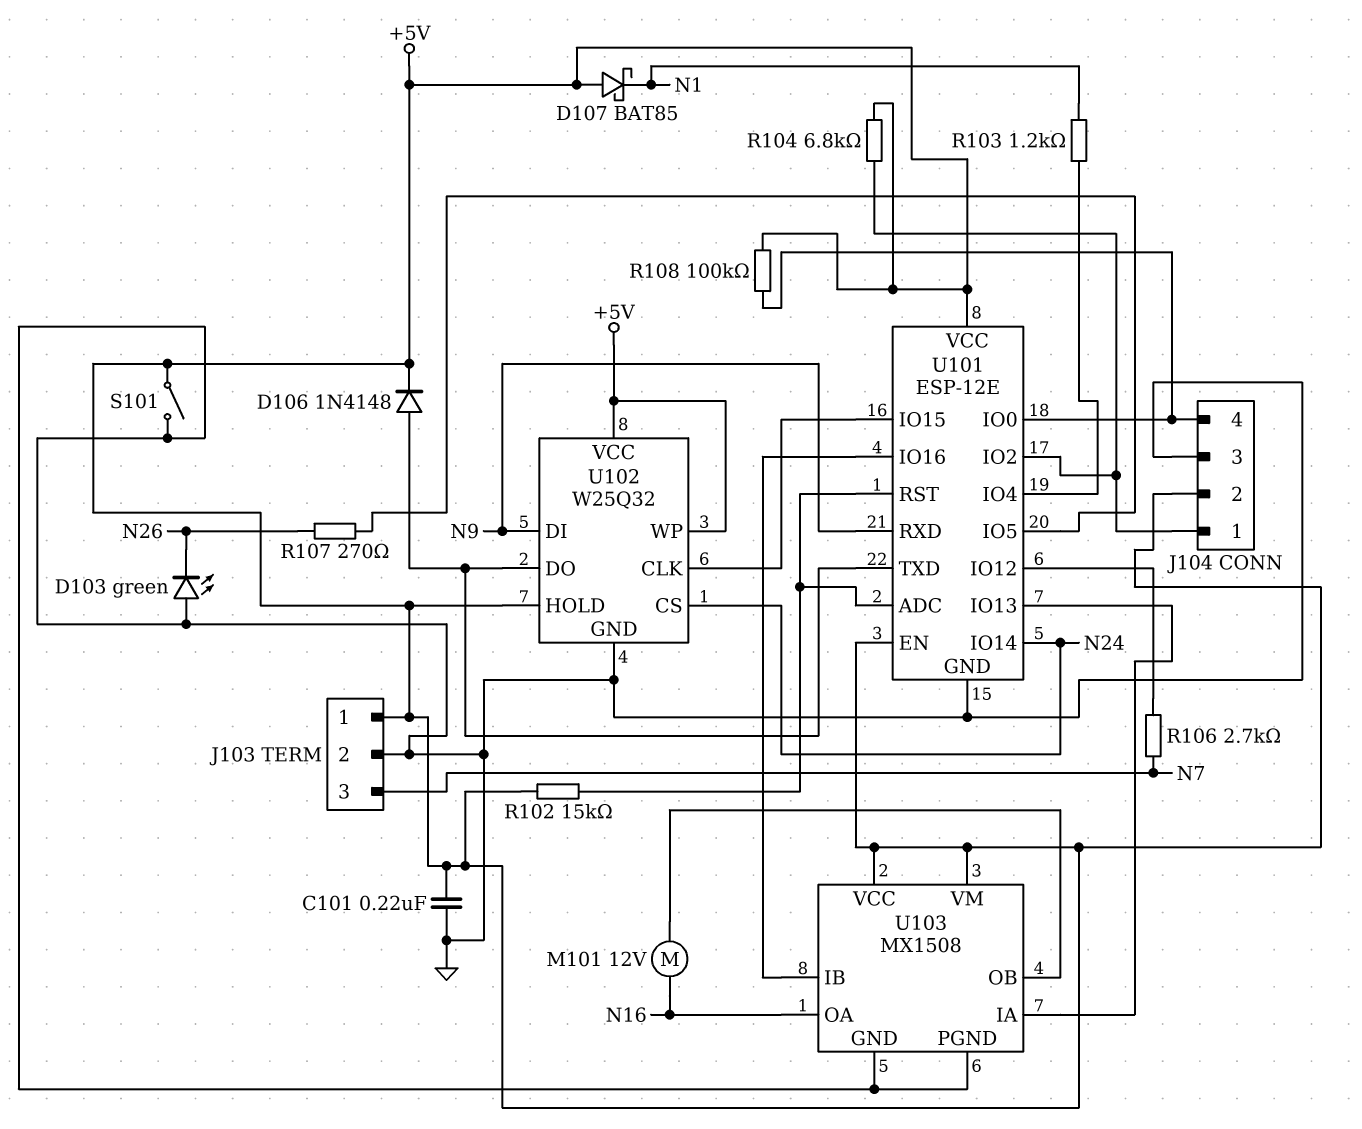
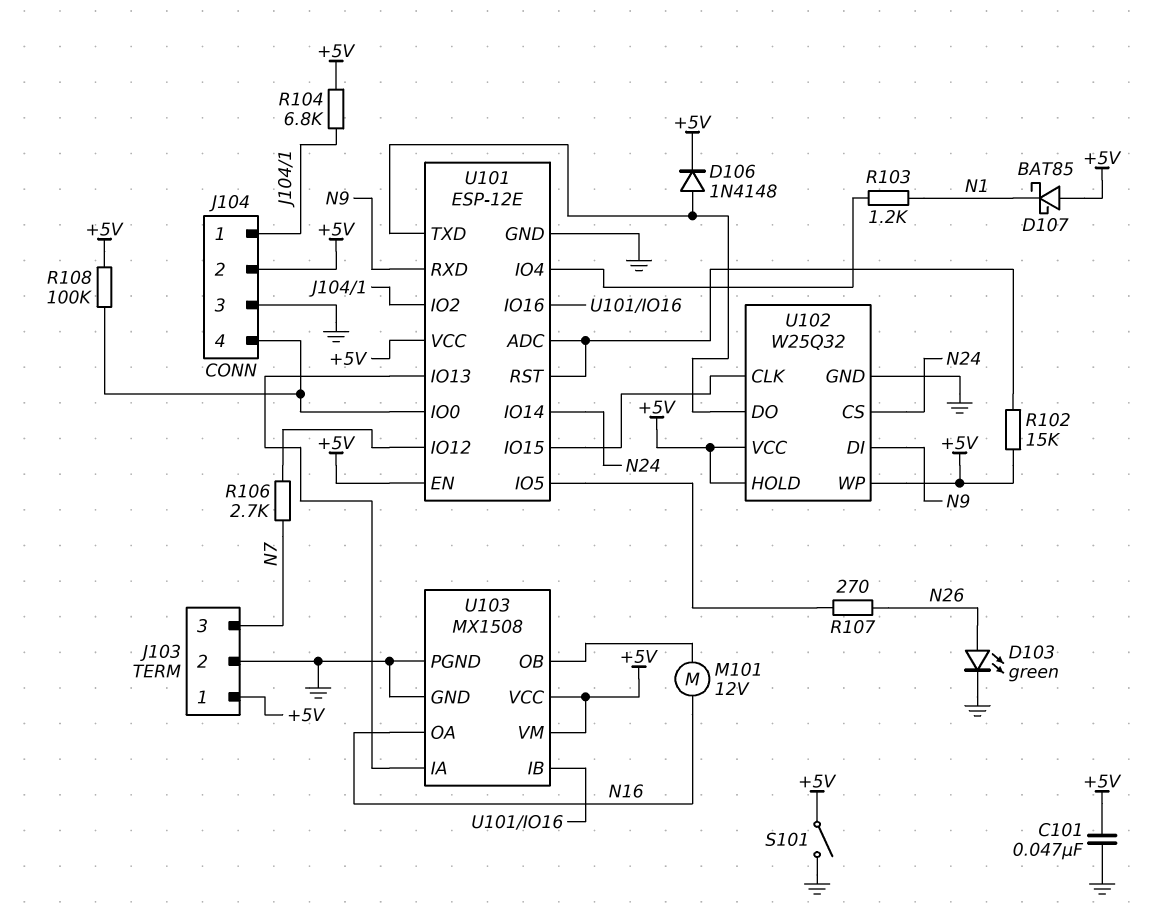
C101: 220nF (+5V, GND) -> 47nF (+5V, GND)
D103: LED green (A GND, K N26) -> LED green (A N26, K GND)

